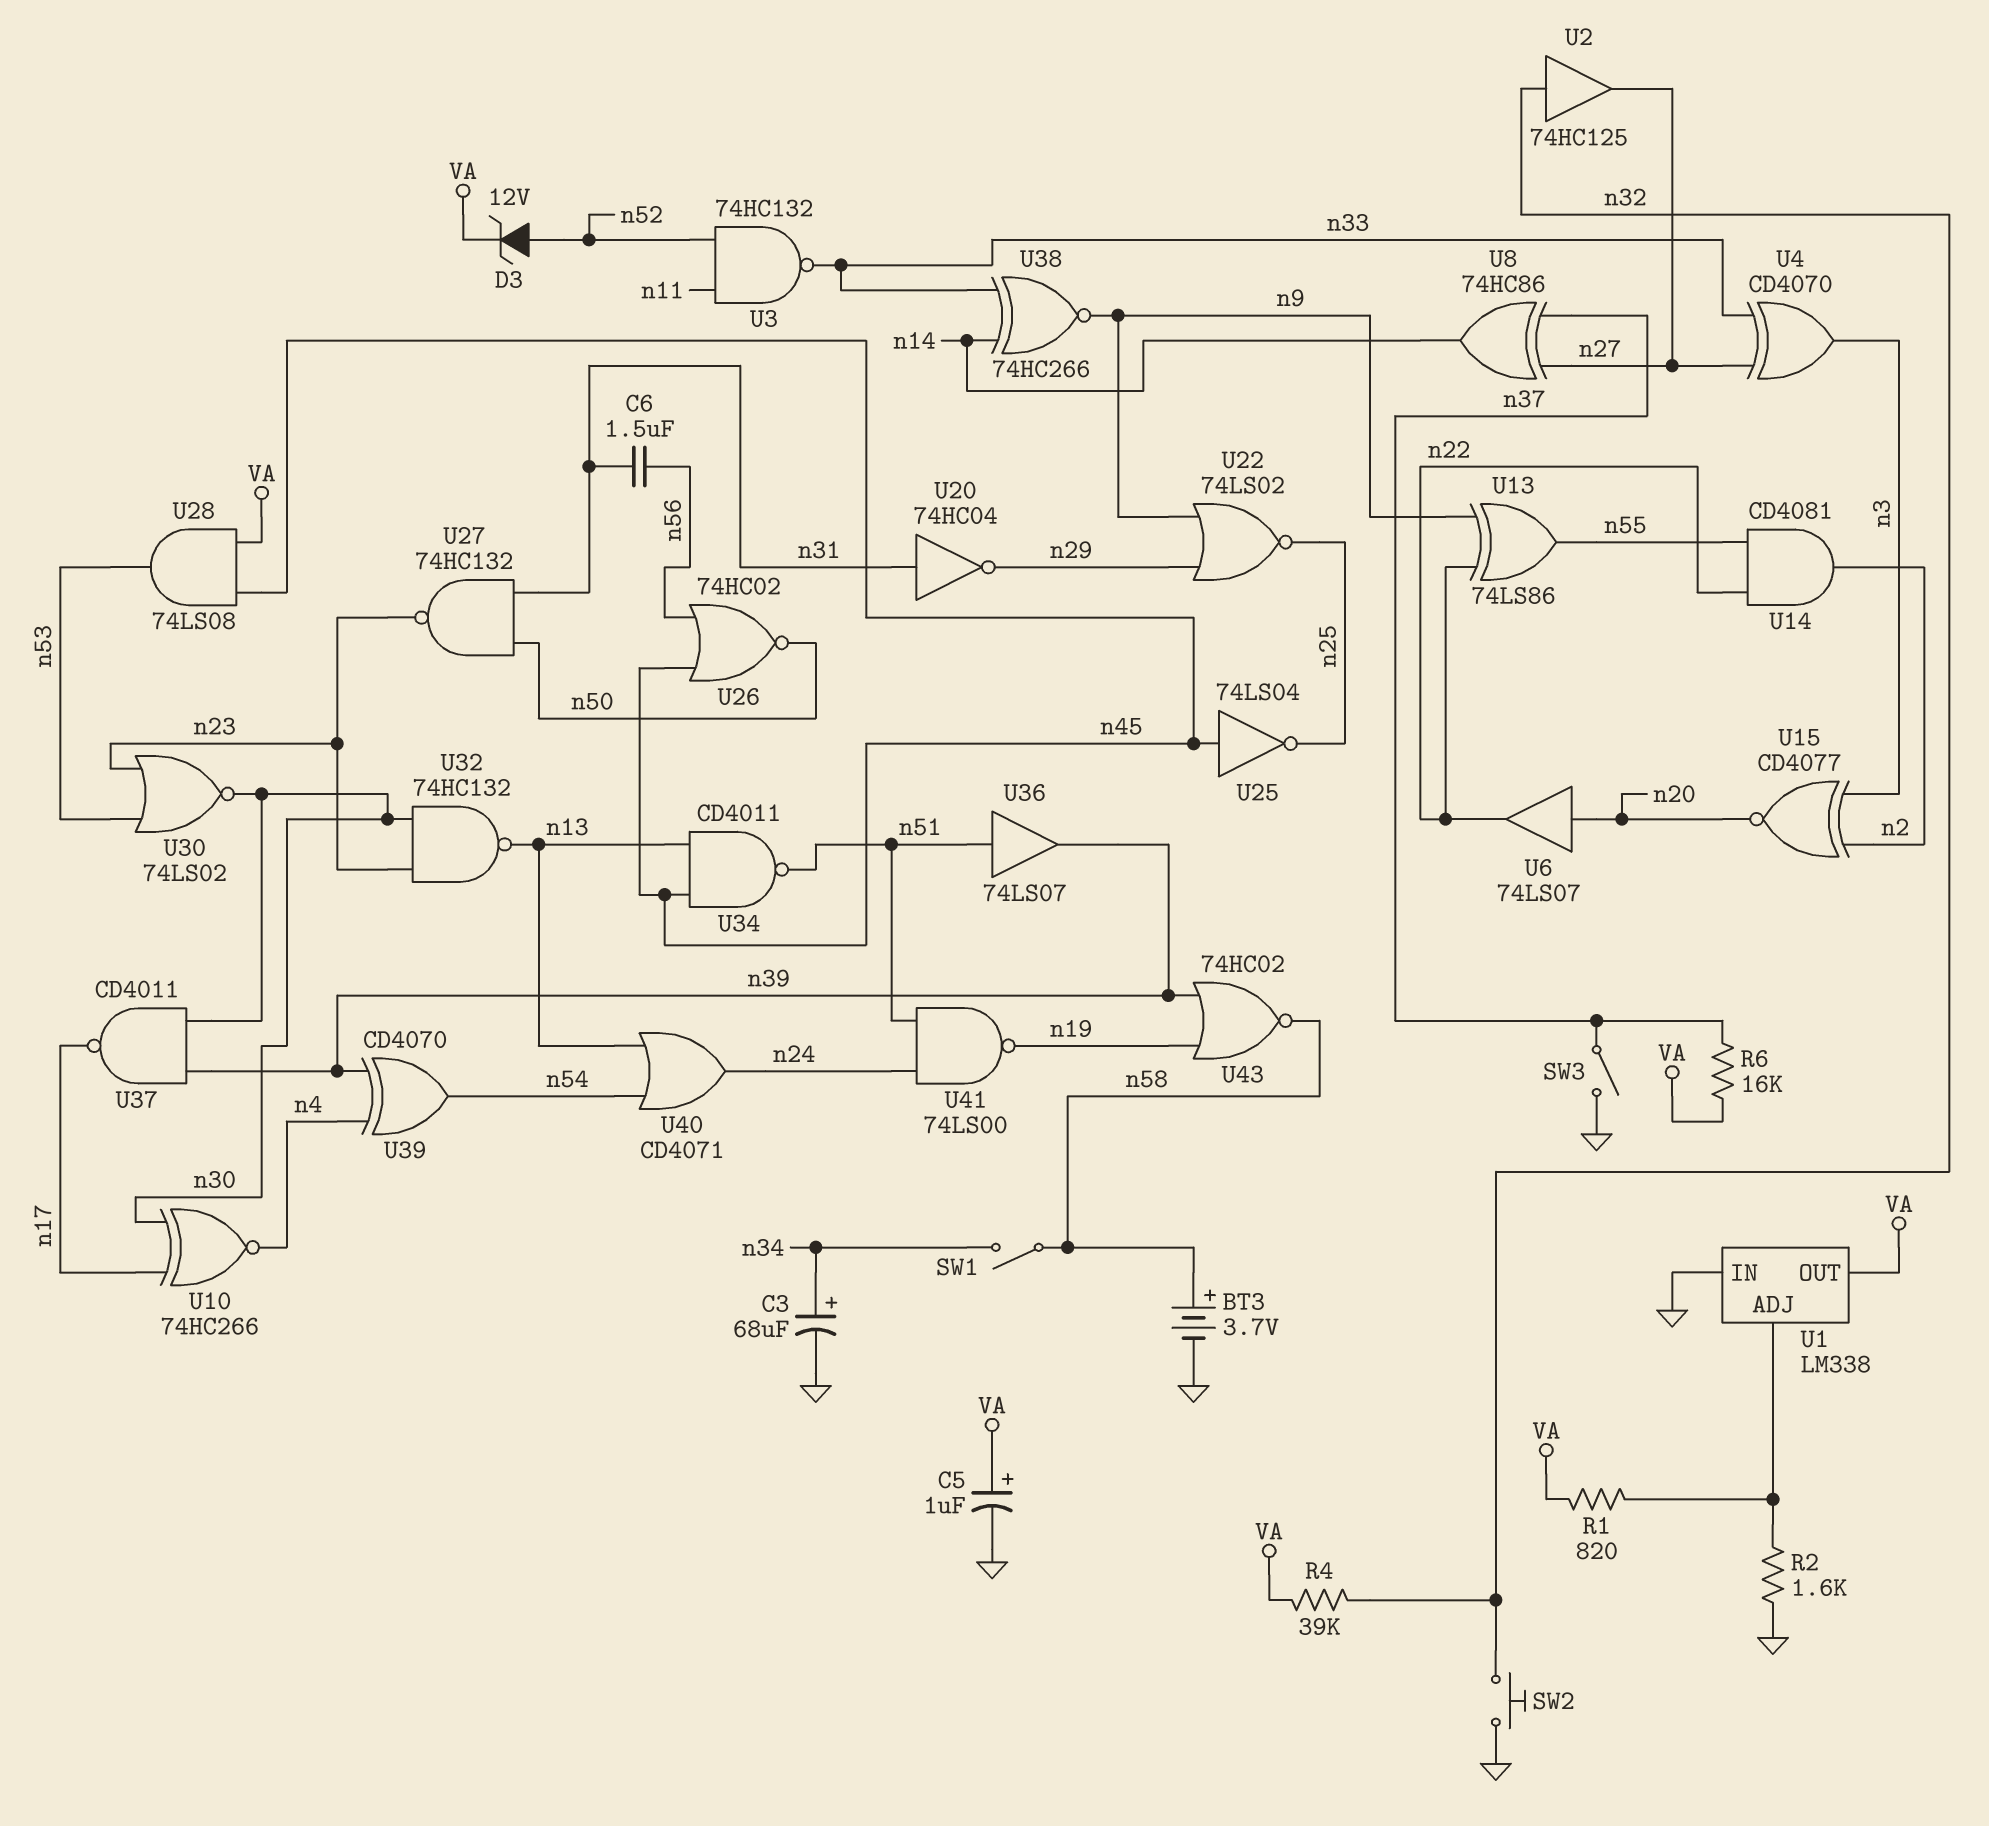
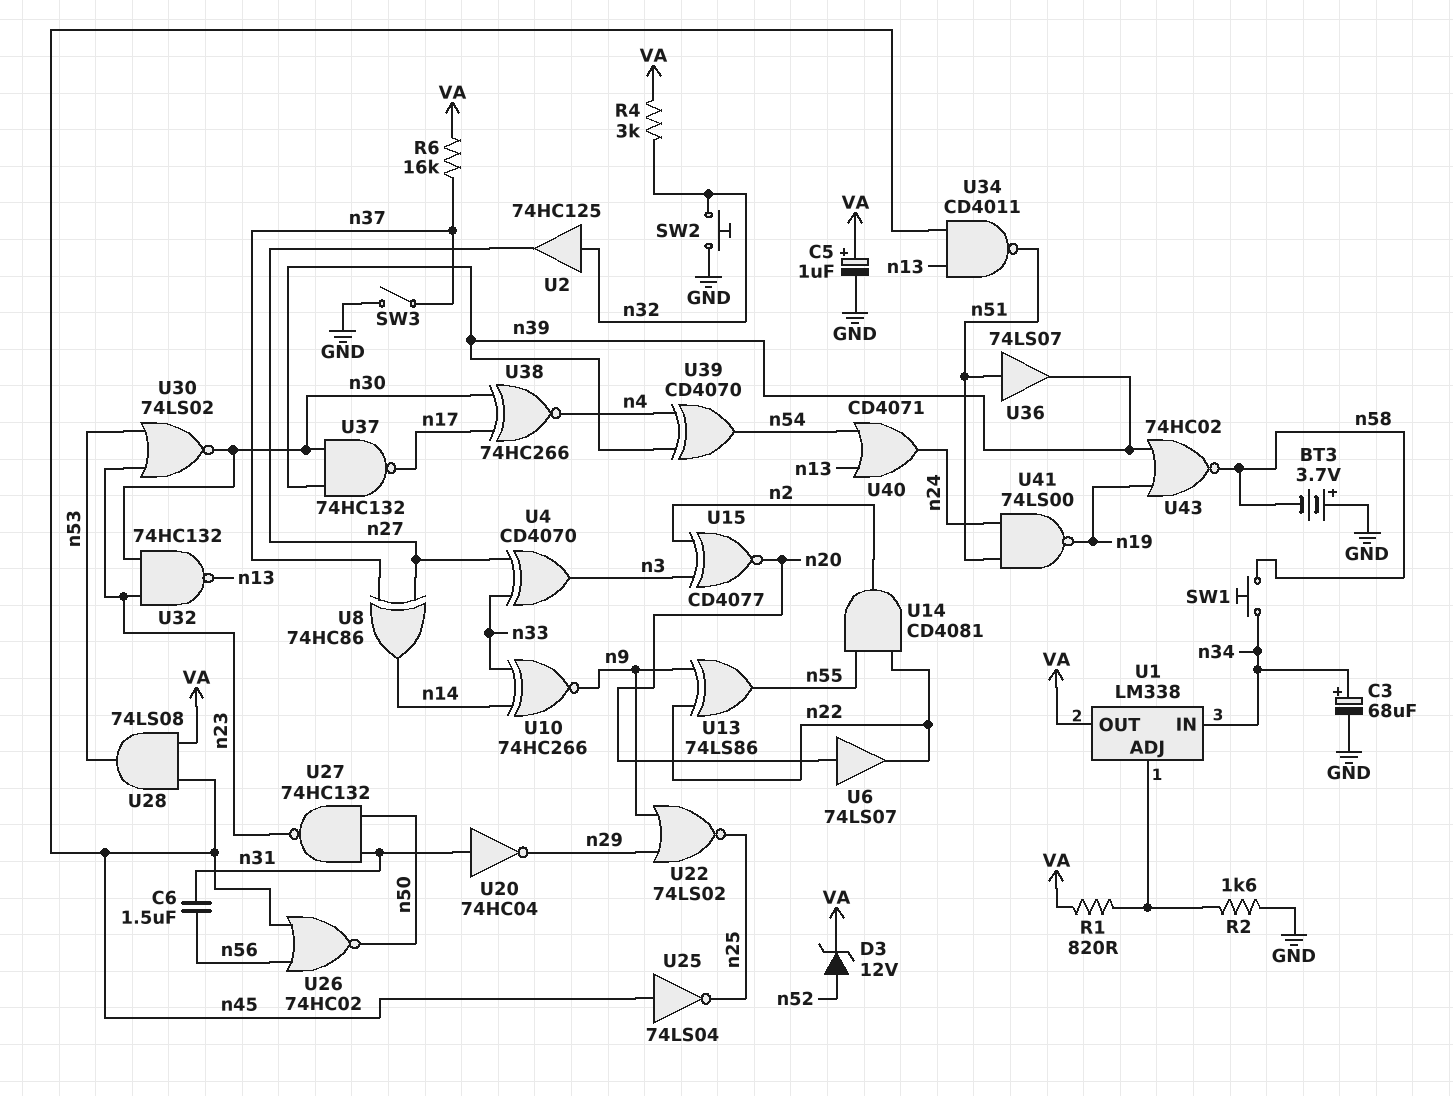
BT3: 3.7V (plus n58, minus GND) -> 3.7V (plus GND, minus n58)
R4: 39k (VA, n32) -> 3k (VA, n32)
SW1: switch (n34, n58) -> button (n34, n58)
U1 pin IN: GND -> n34
U3: NAND 74HC132 (in n11, in n52, out n33) -> none
U10: XNOR 74HC266 (in n17, in n30, out n4) -> XNOR 74HC266 (in n14, in n33, out n9)
U37: NAND CD4011 (in n30, in n39, out n17) -> NAND 74HC132 (in n30, in n39, out n17)
U38: XNOR 74HC266 (in n14, in n33, out n9) -> XNOR 74HC266 (in n17, in n30, out n4)

